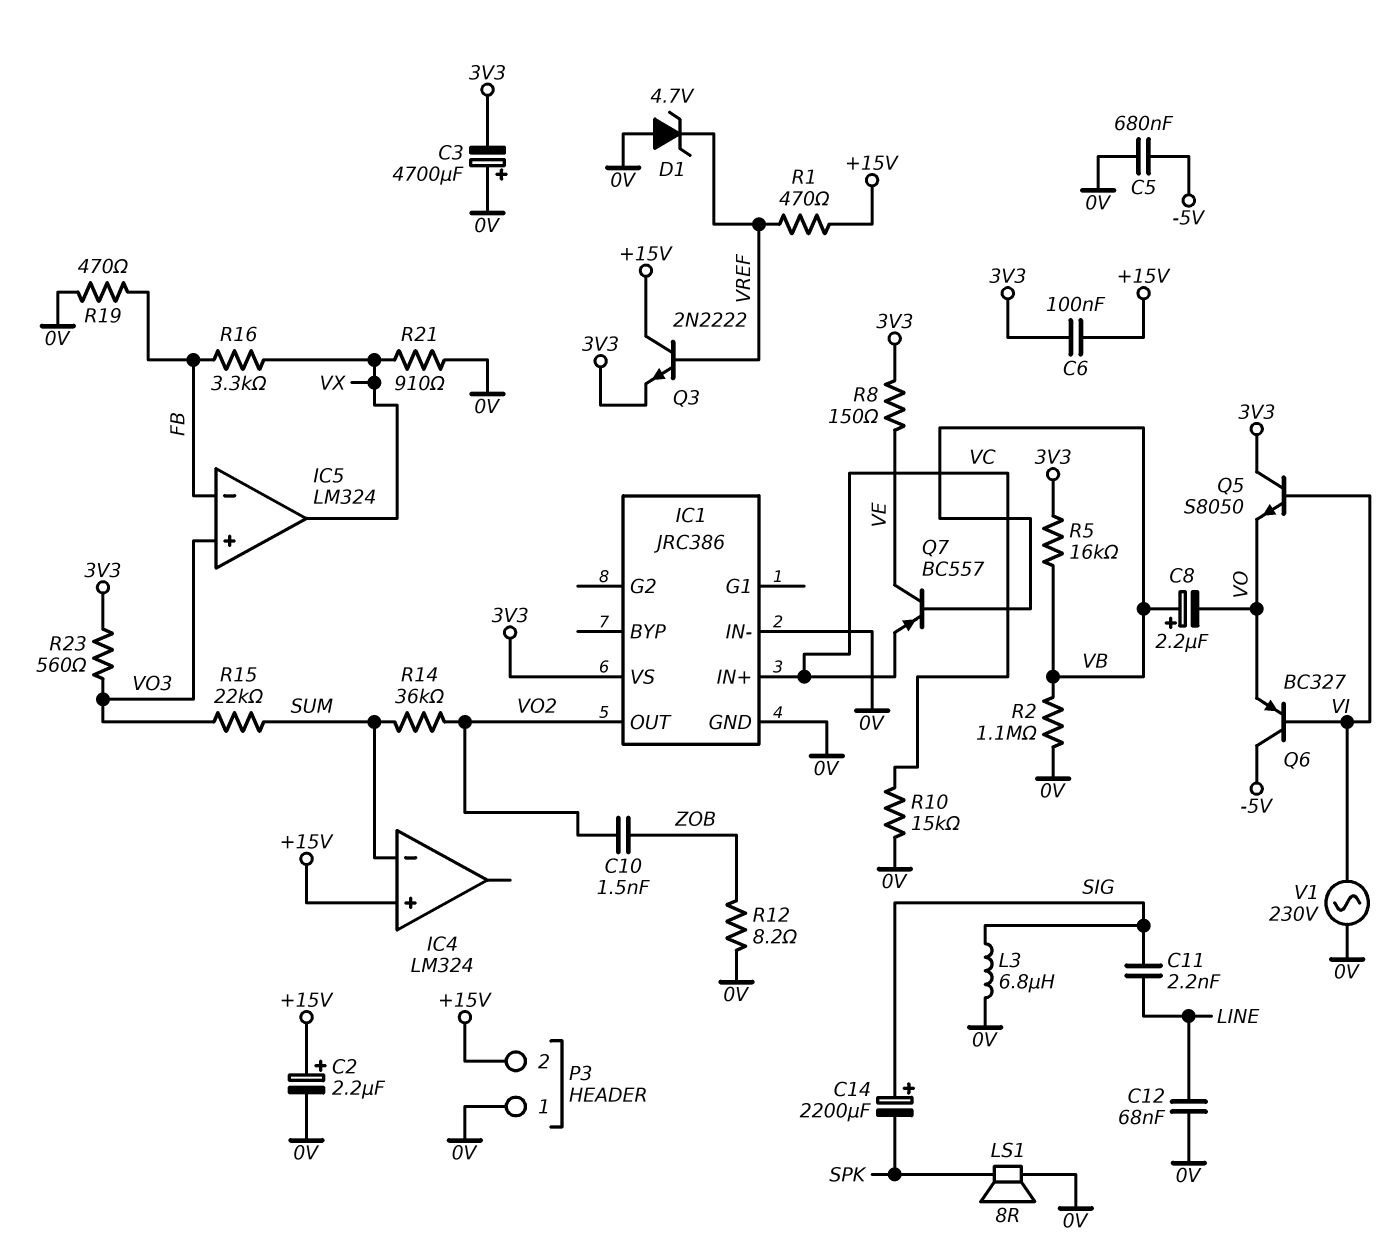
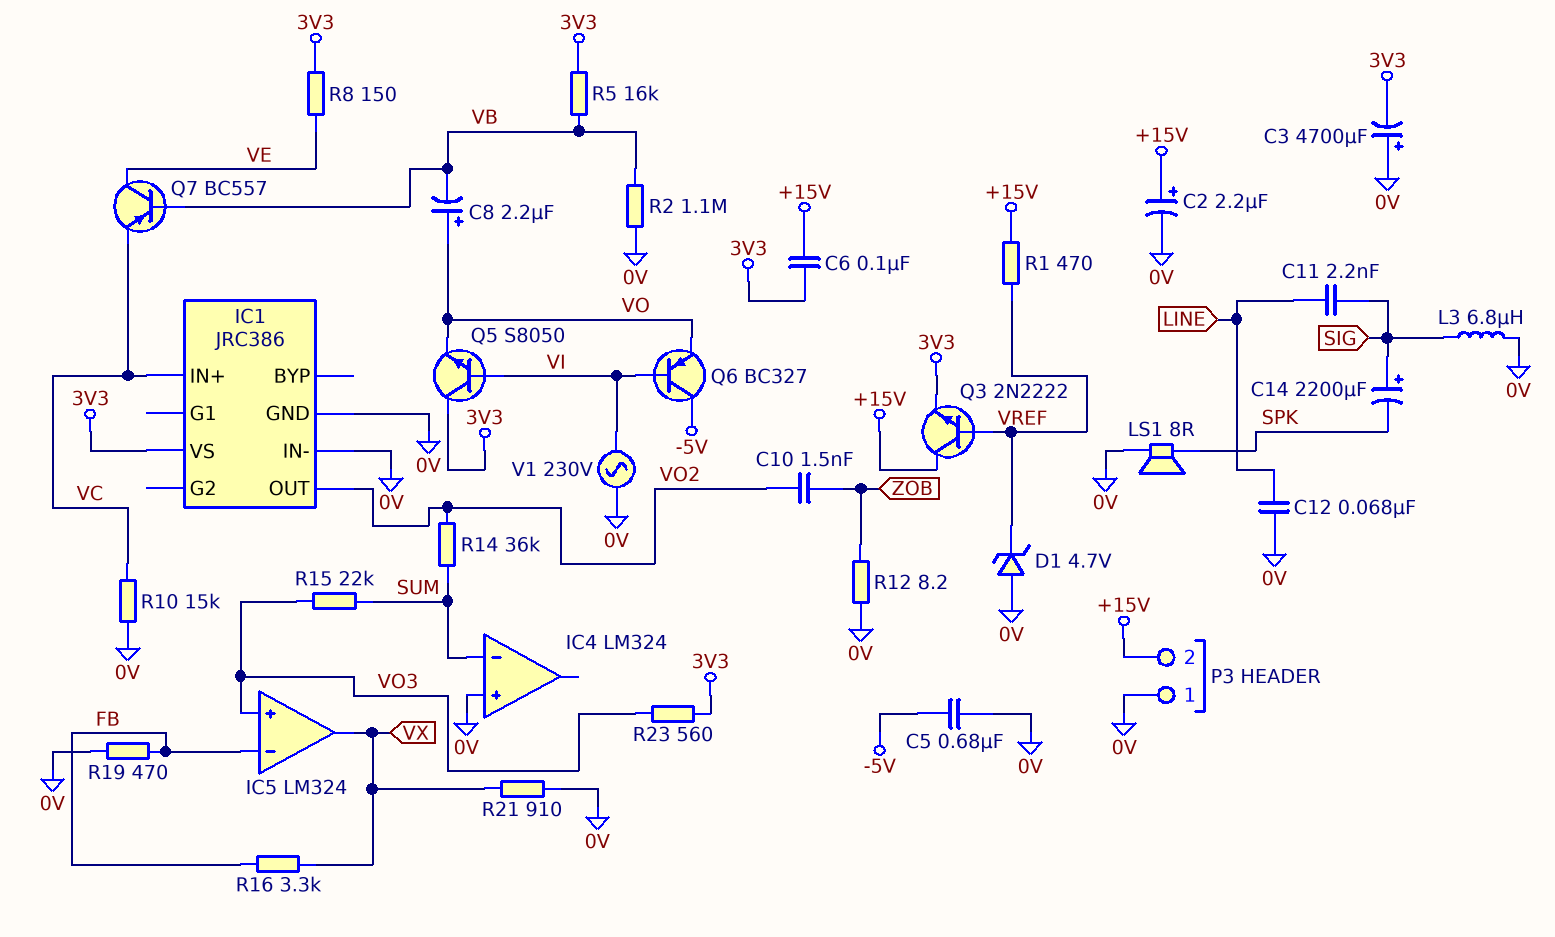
C8: 2.2uF (plus VB, minus VO) -> 2.2uF (plus VO, minus VB)
IC4 pin in+: +15V -> 0V

